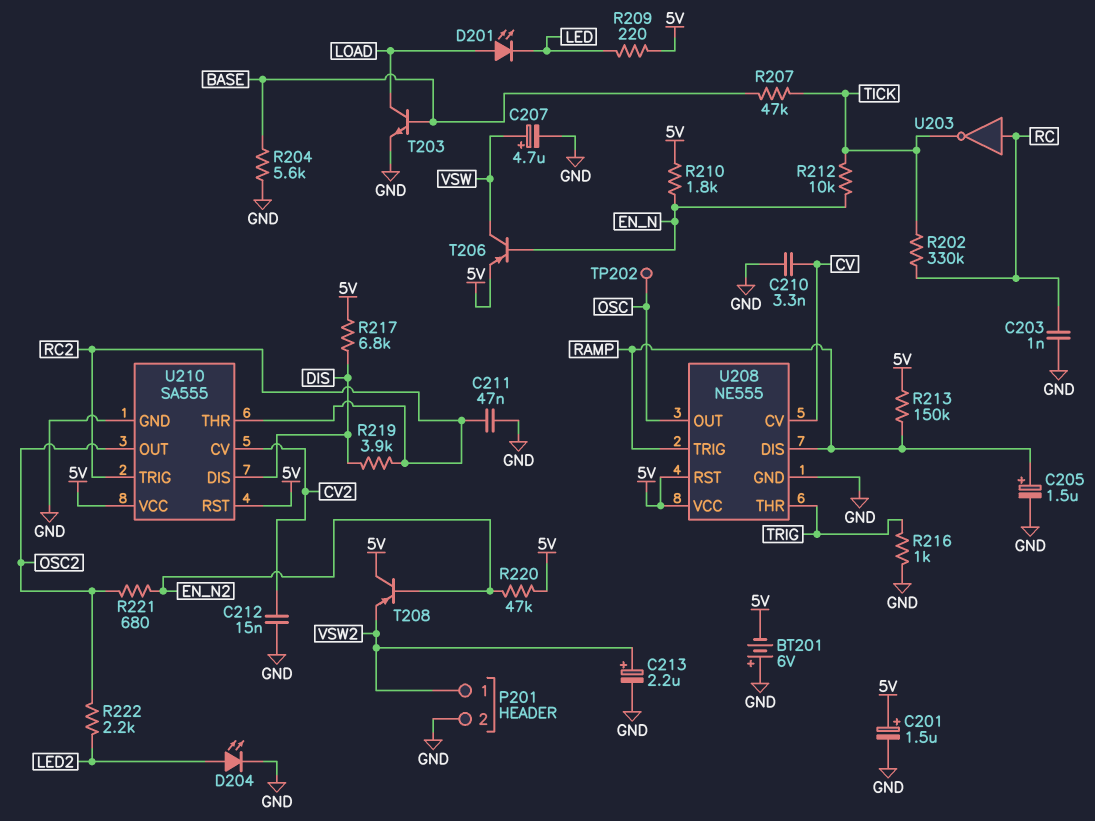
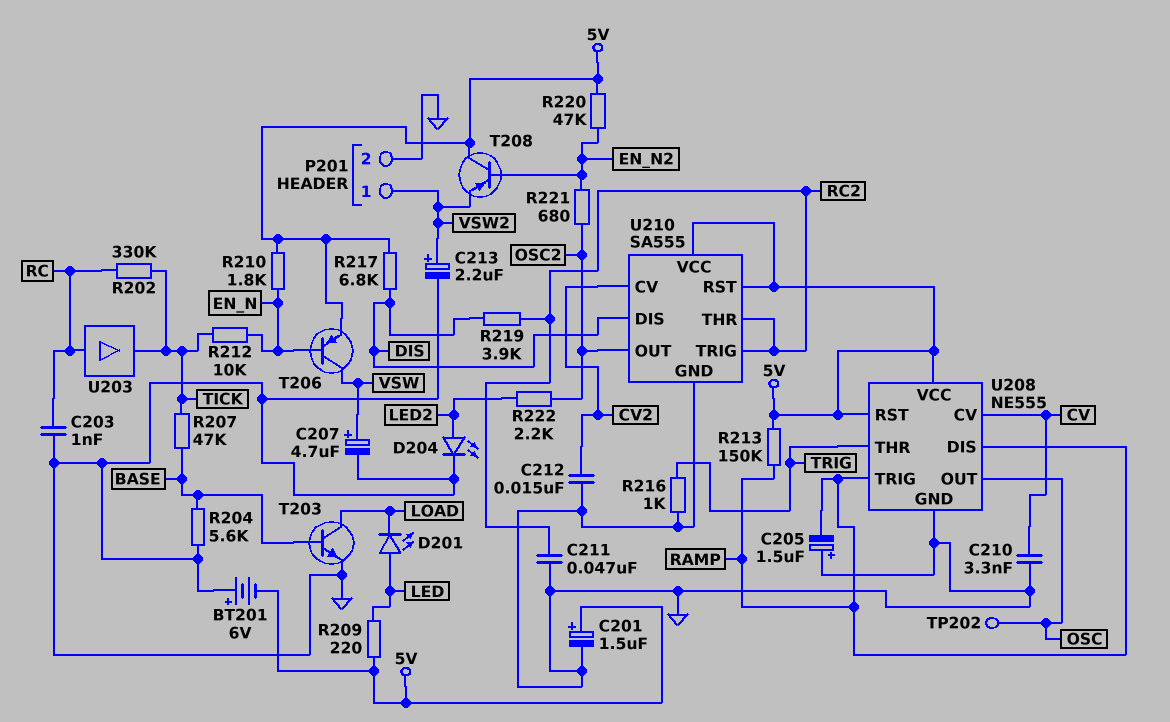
C205: 1.5uF (plus RAMP, minus GND) -> 1.5uF (plus GND, minus RAMP)
D201: LED (A LOAD, K LED) -> LED (A LED, K LOAD)
U203: NOT (in RC, out TICK) -> buffer (in RC, out TICK)

